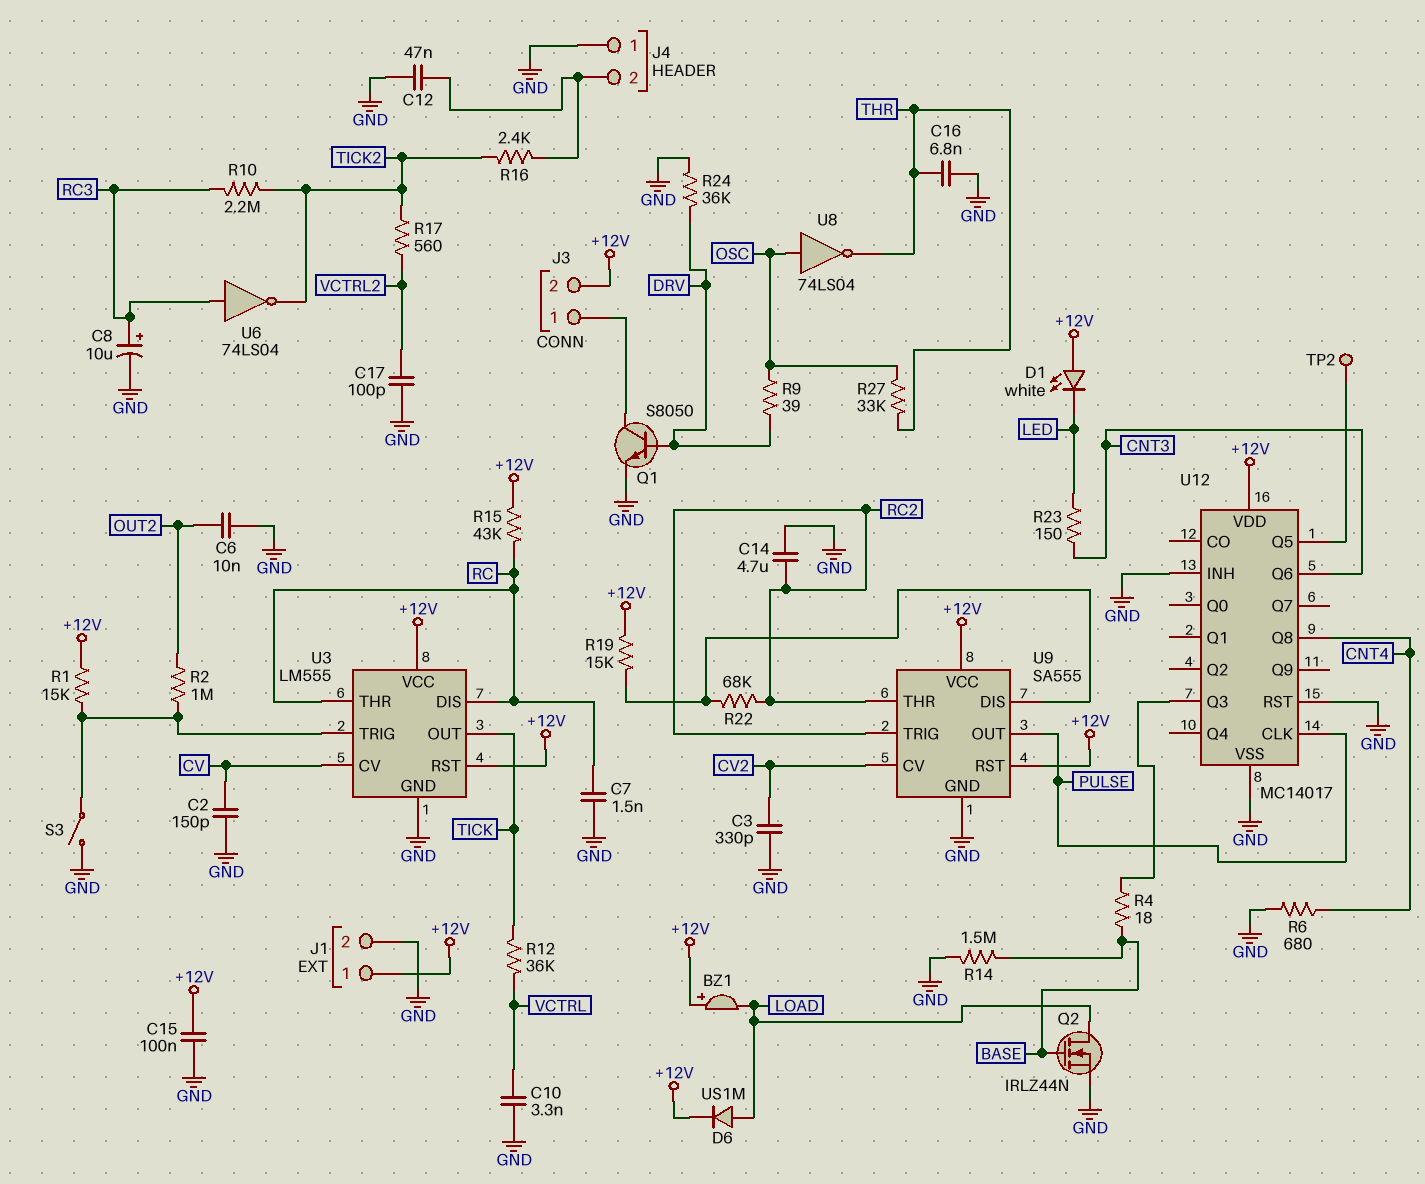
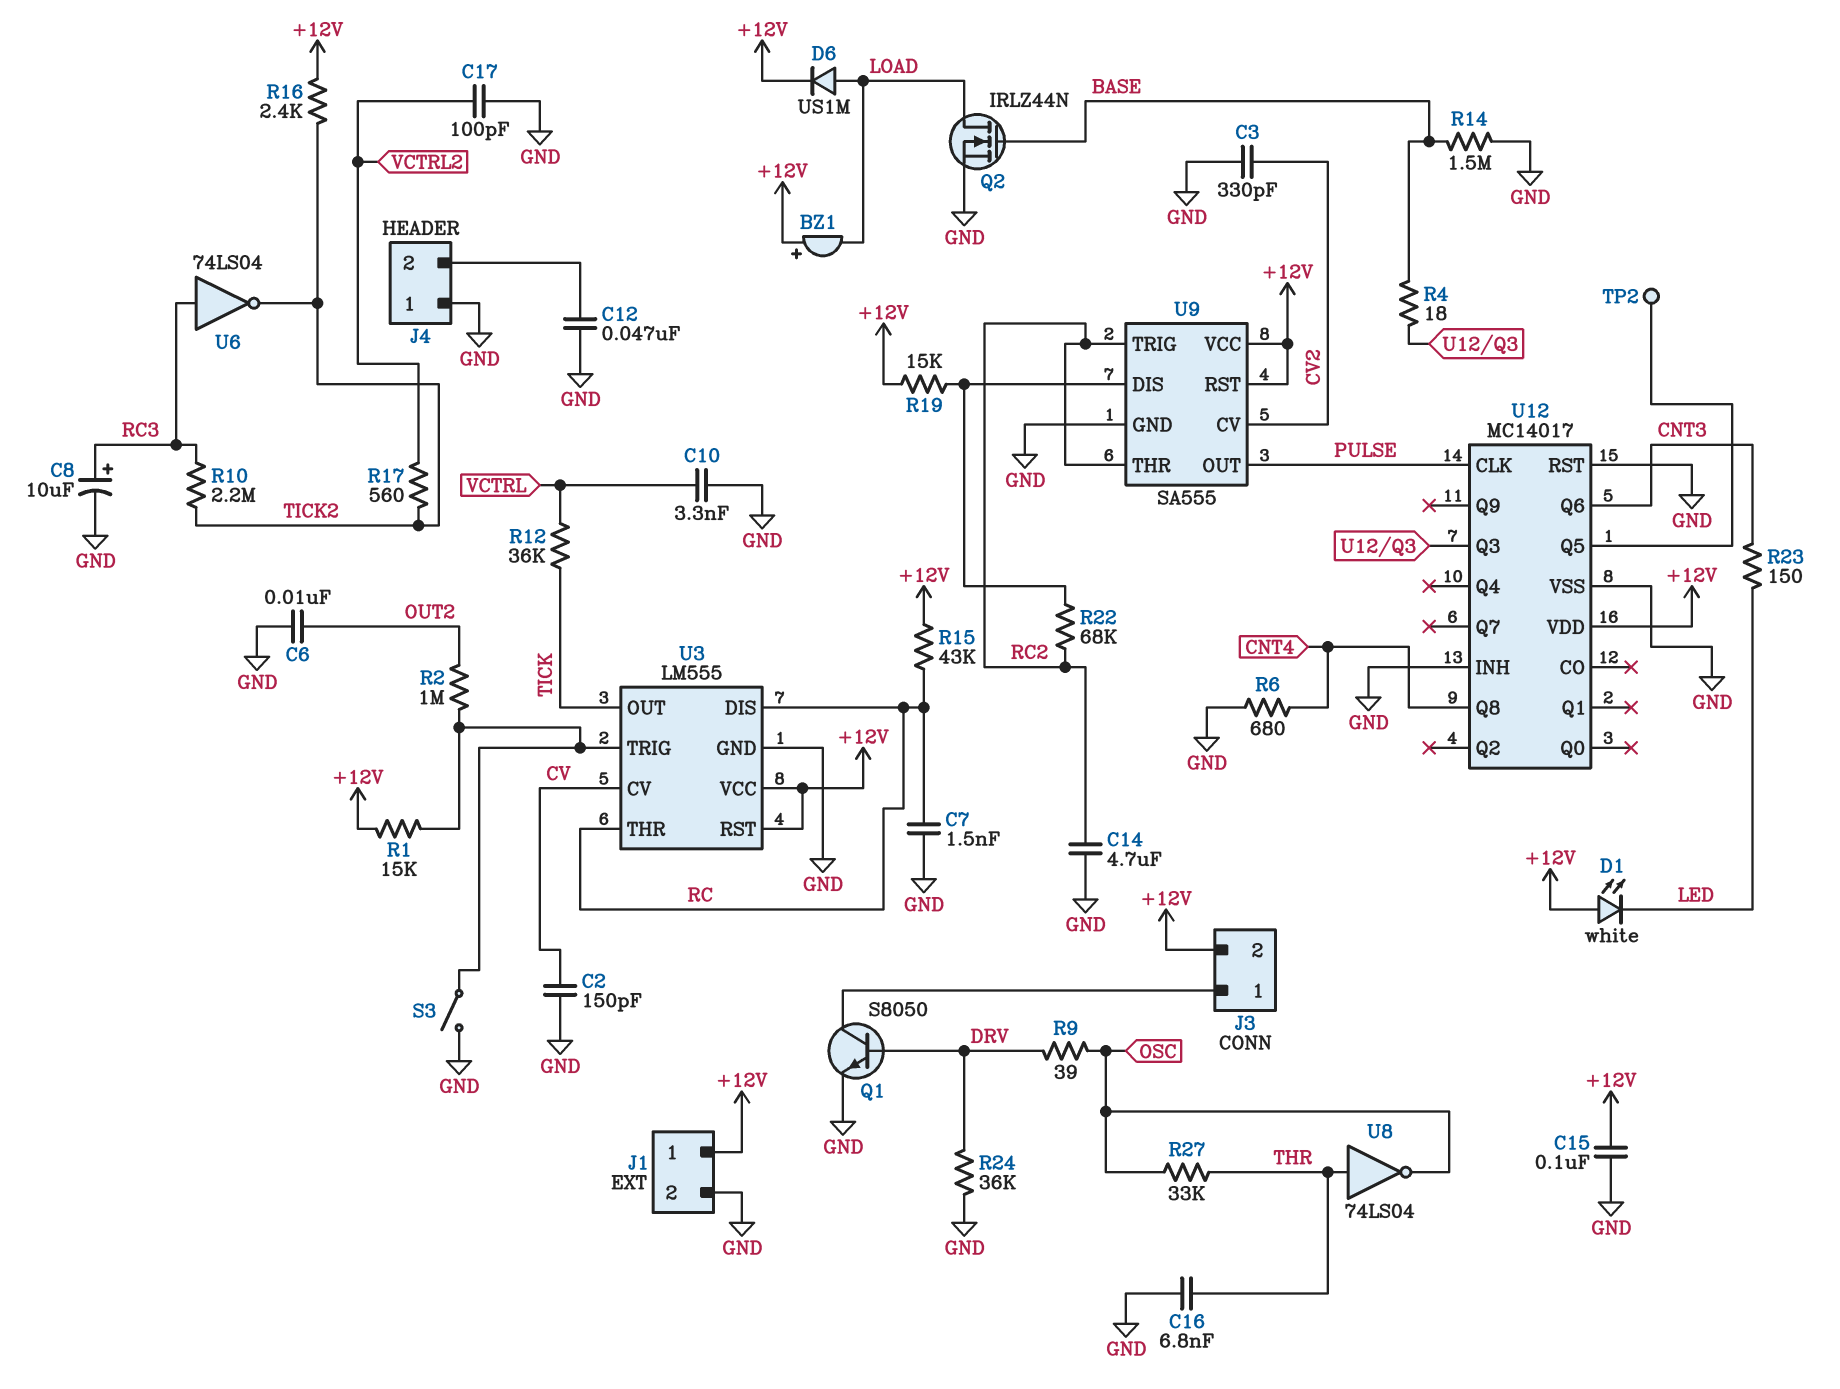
R16: 2.4k (J4/2, TICK2) -> 2.4k (+12V, TICK2)
U8: NOT 74LS04 (in OSC, out THR) -> NOT 74LS04 (in THR, out OSC)

